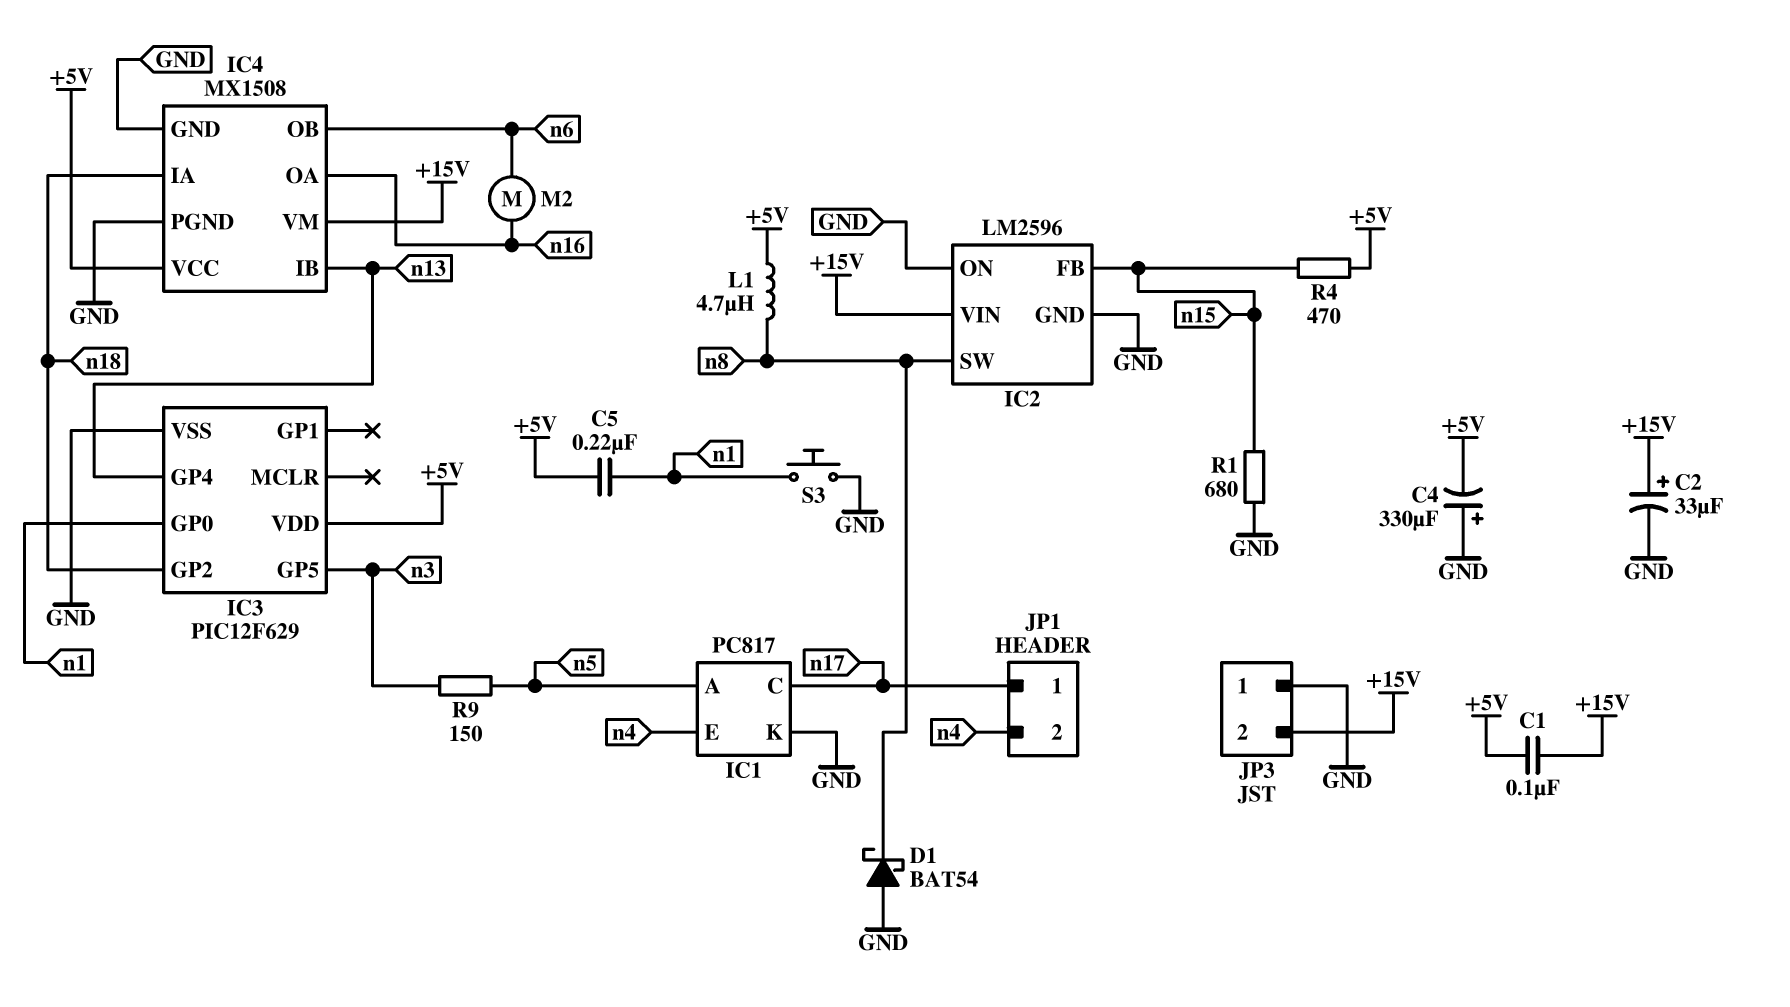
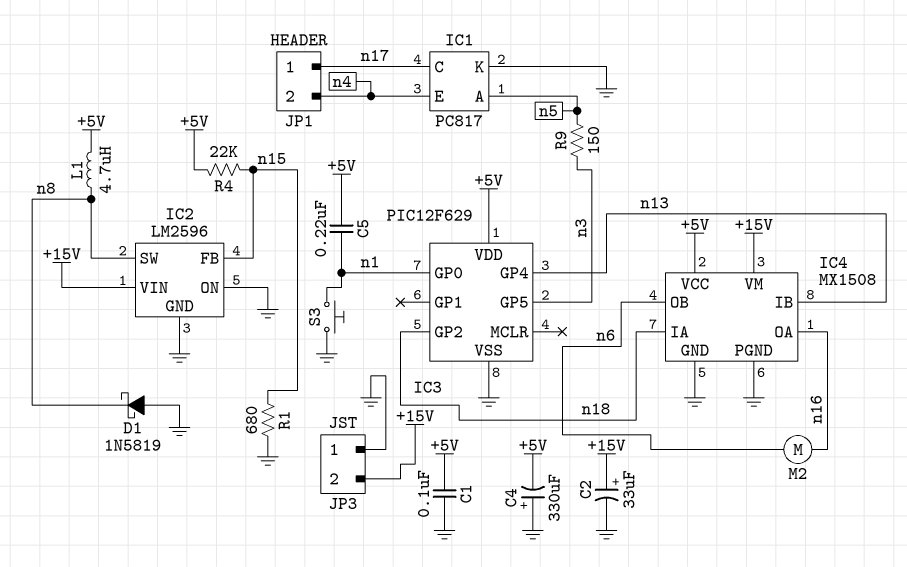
C1: 100nF (+5V, +15V) -> 100nF (+5V, GND)
D1: schottky BAT54 (A GND, K n8) -> schottky 1N5819 (A GND, K n8)
R4: 470 (+5V, n15) -> 22k (+5V, n15)

